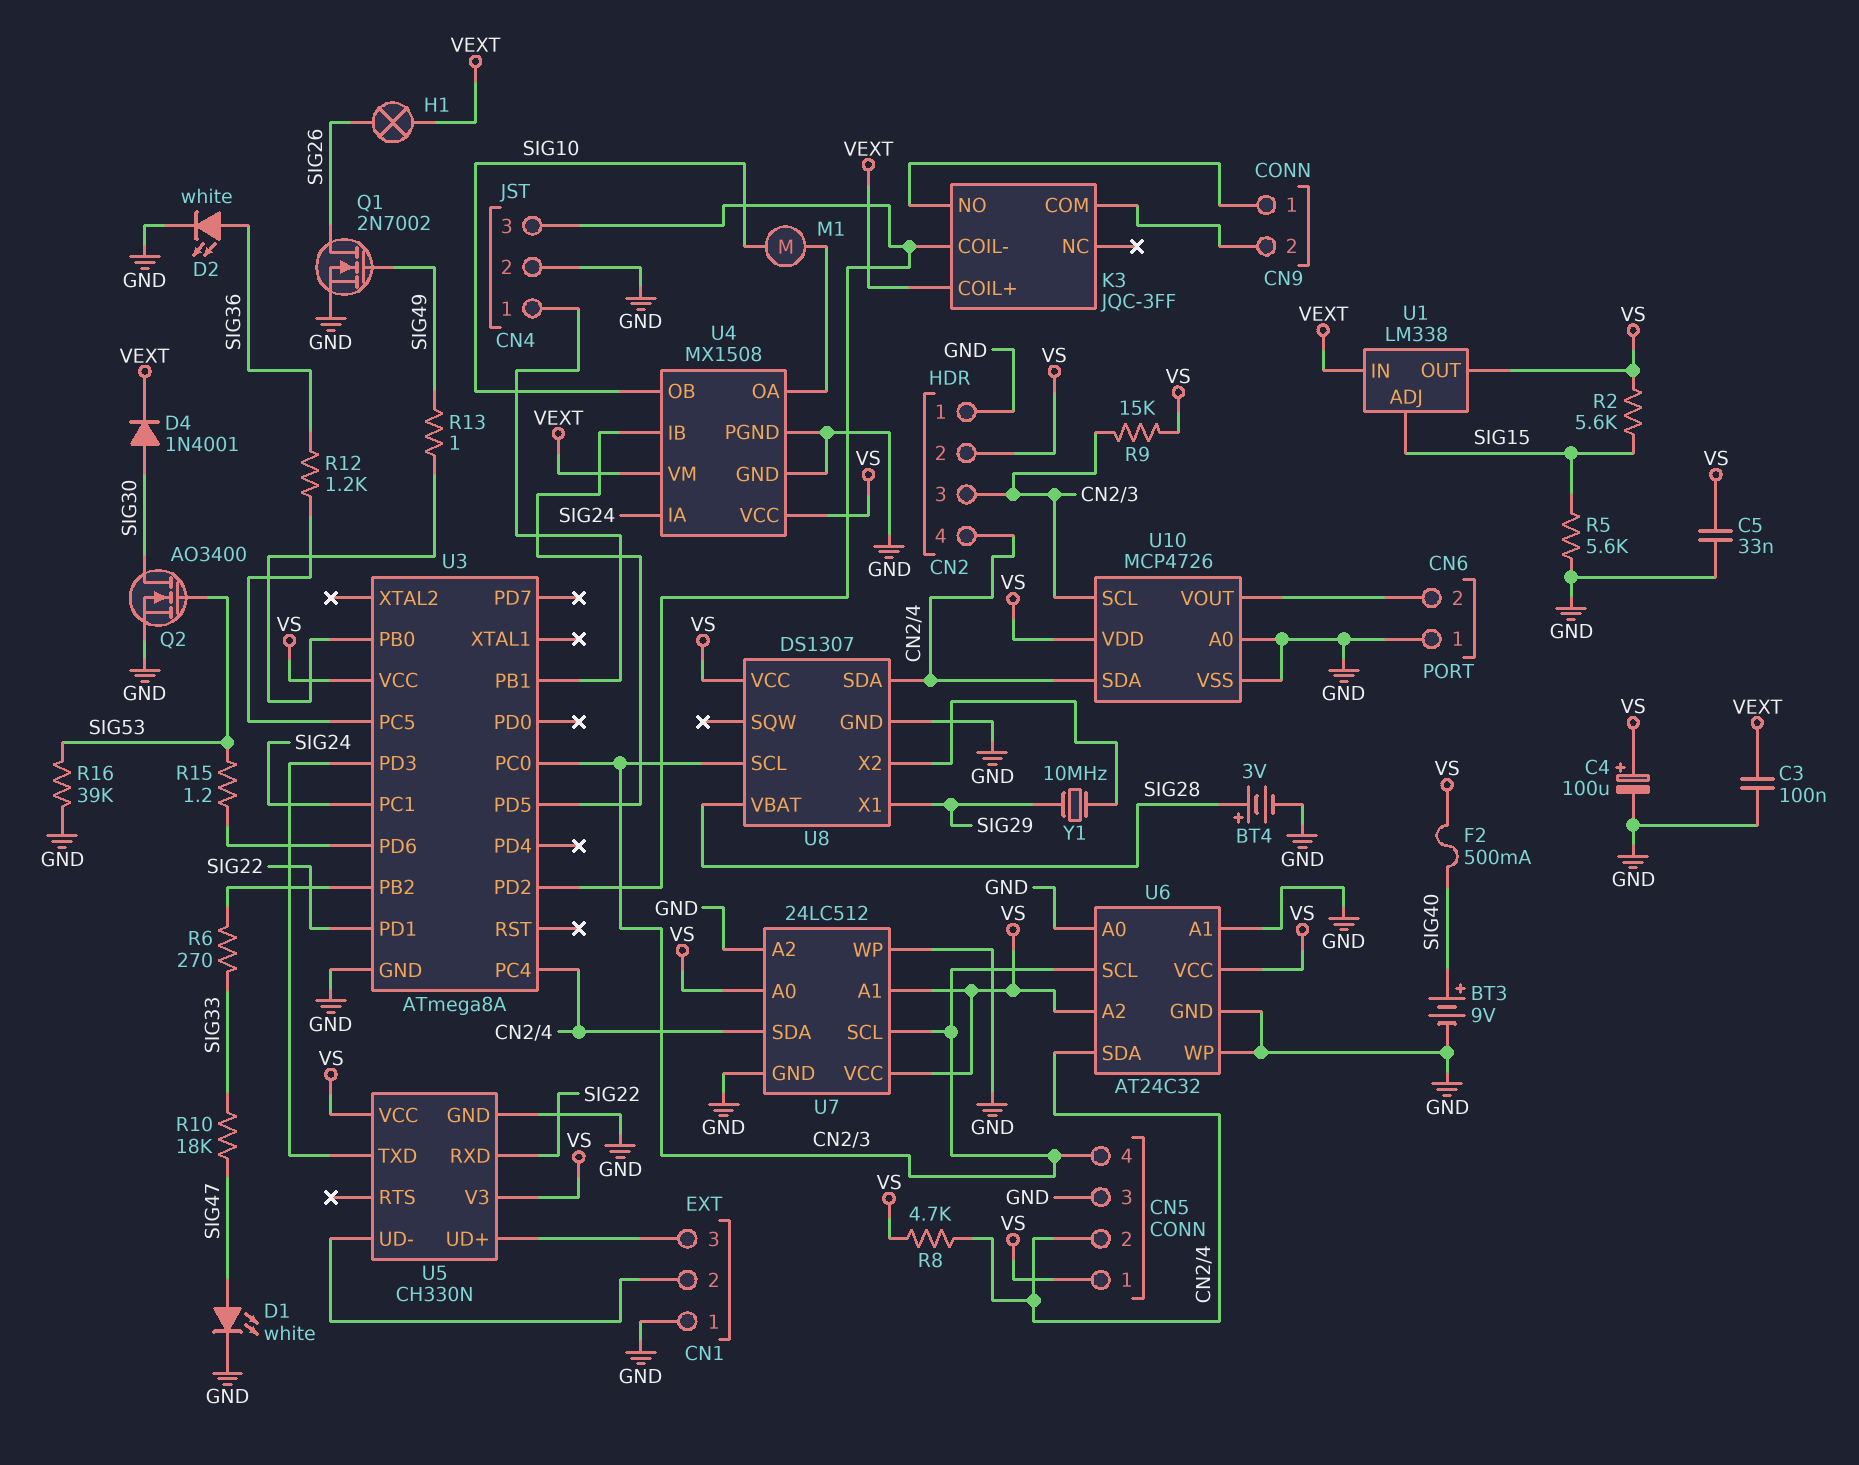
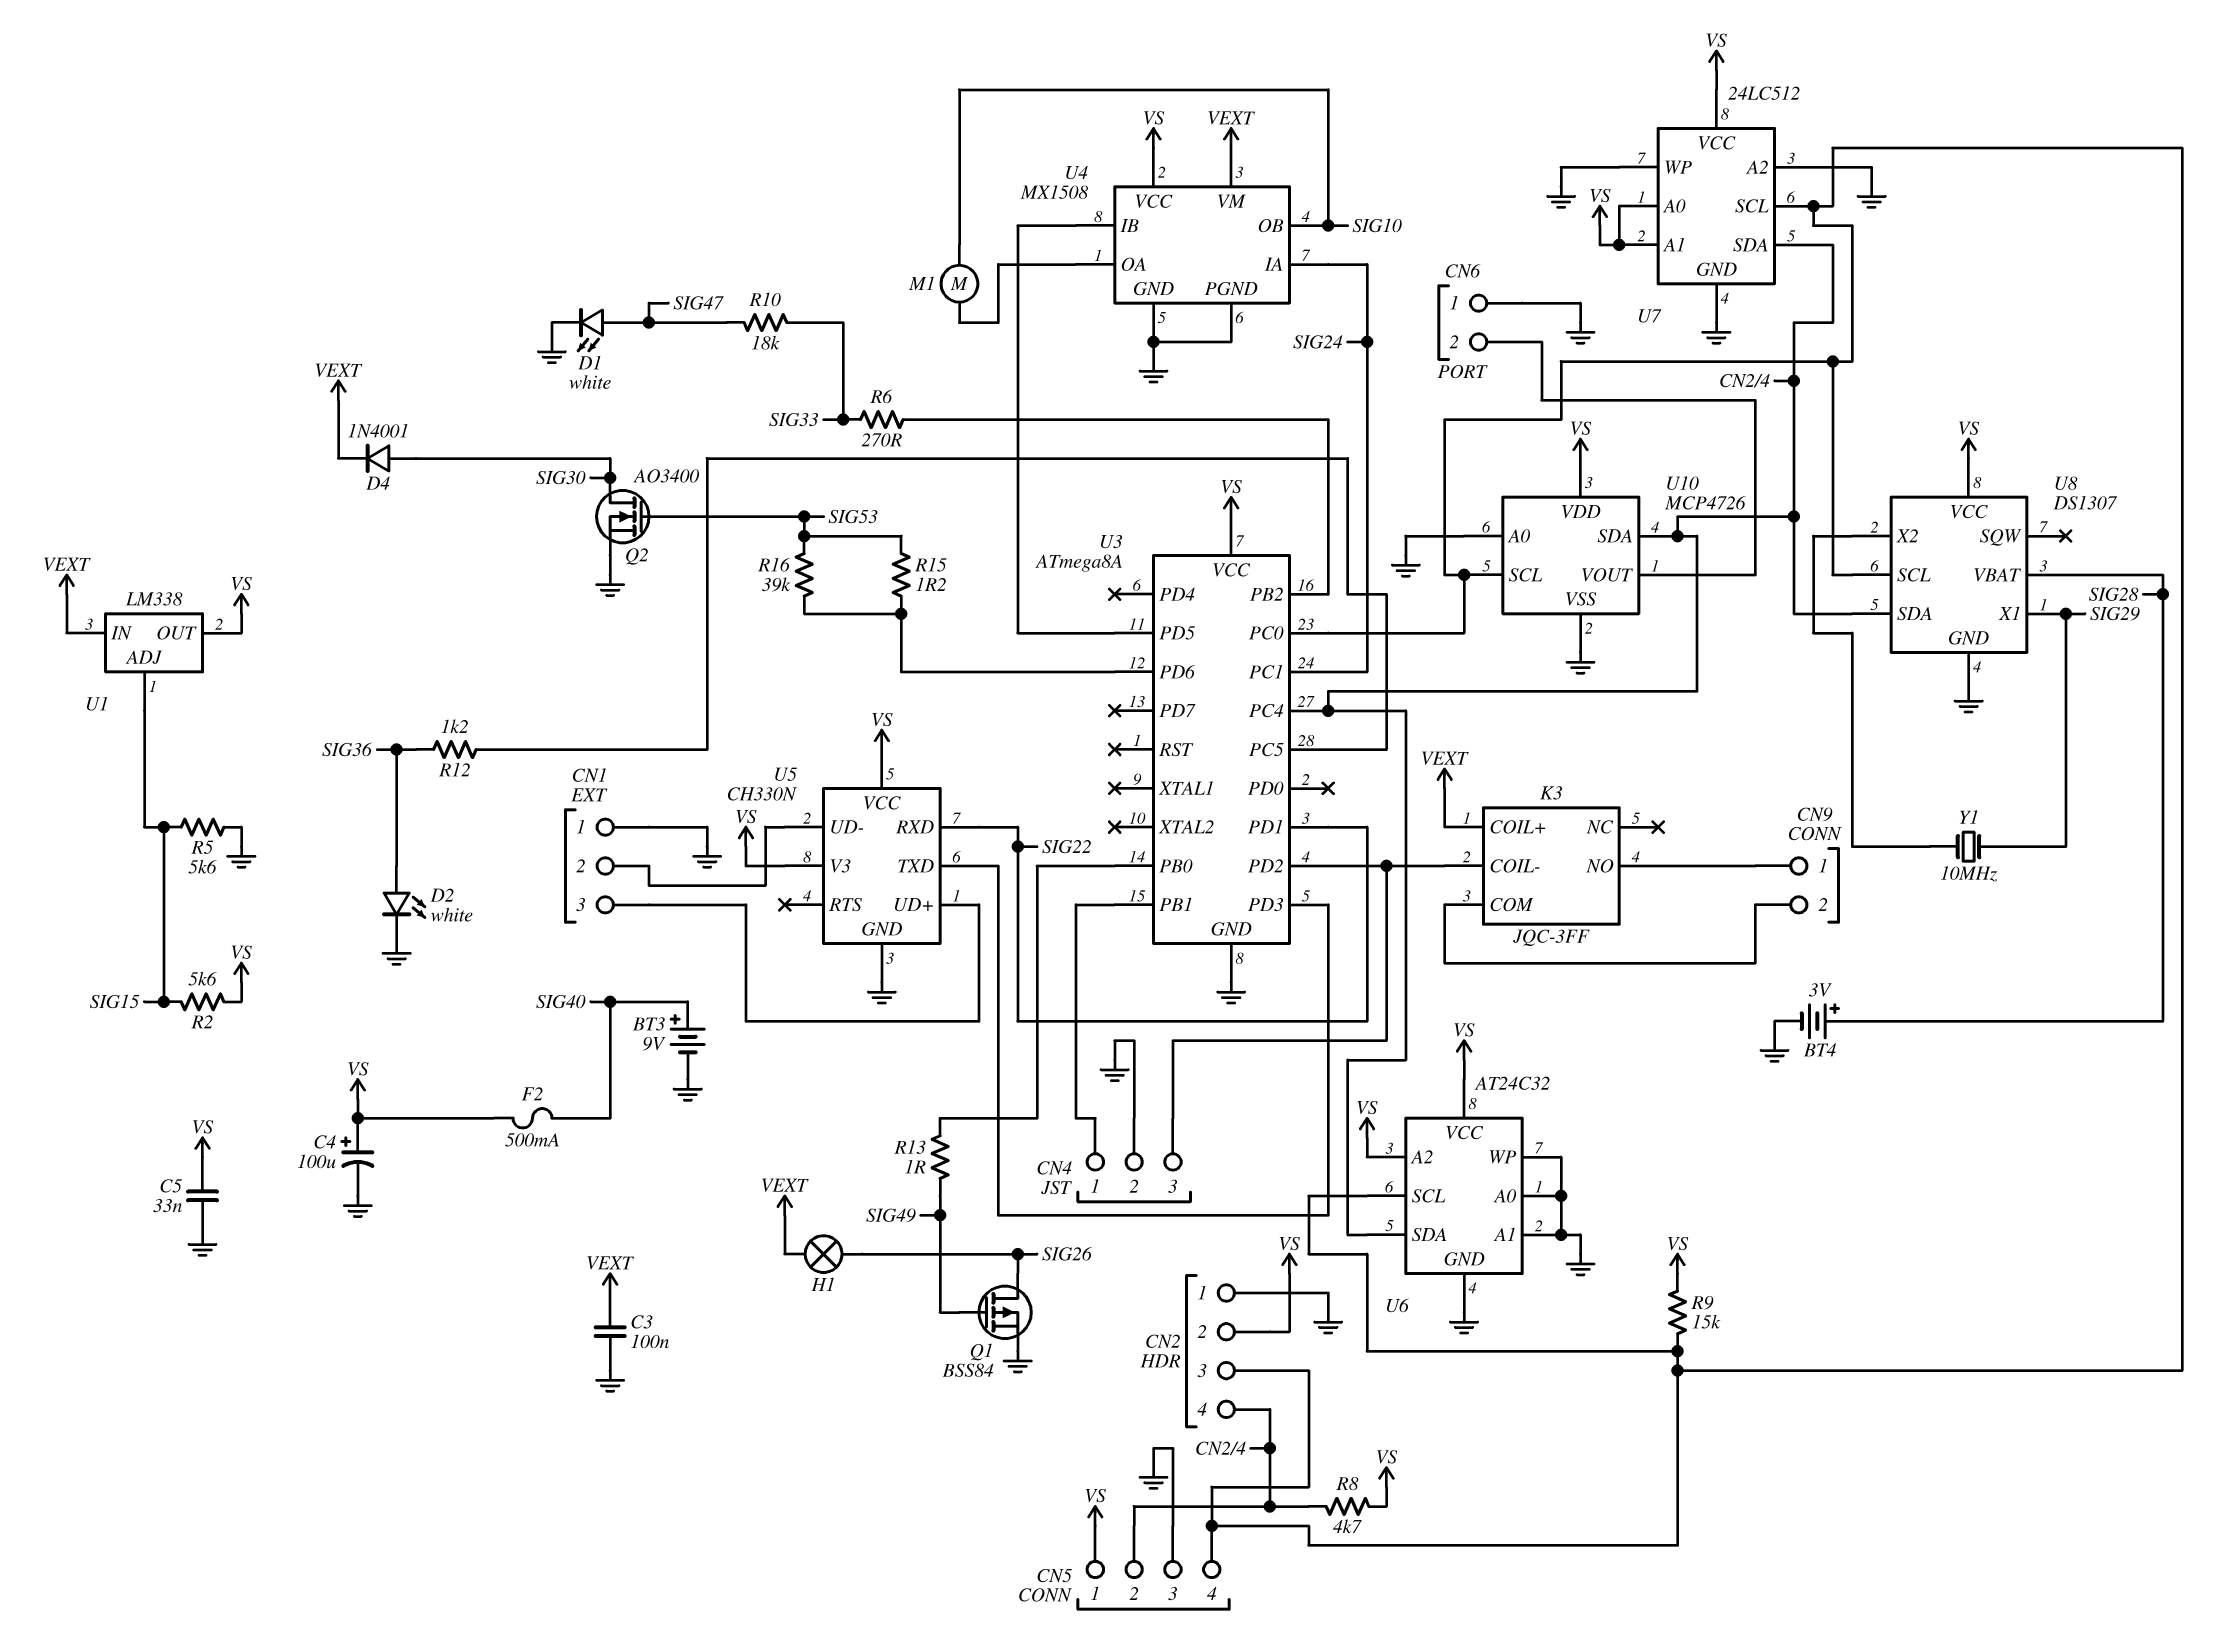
Q1: NMOS 2N7002 (G SIG49, D SIG26, S GND) -> PMOS BSS84 (G SIG49, D SIG26, S GND)
R16: 39k (GND, SIG53) -> 39k (SIG53, U3/PD6)

